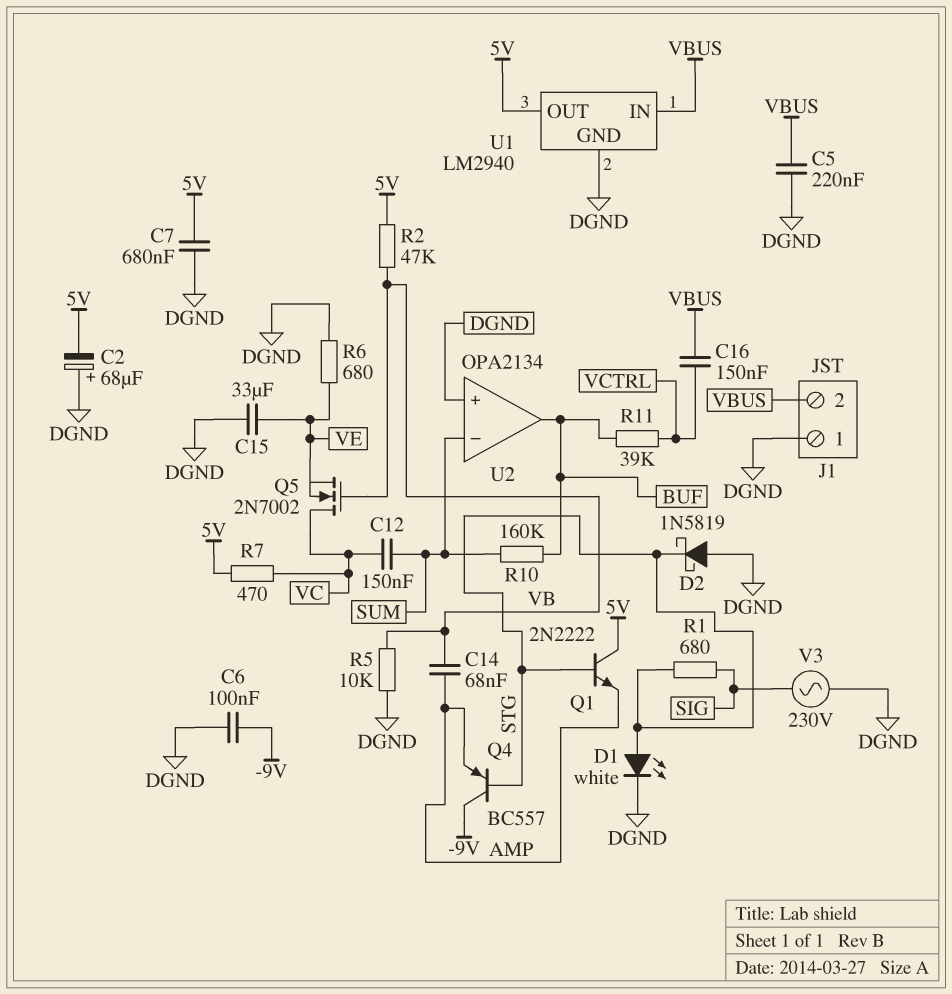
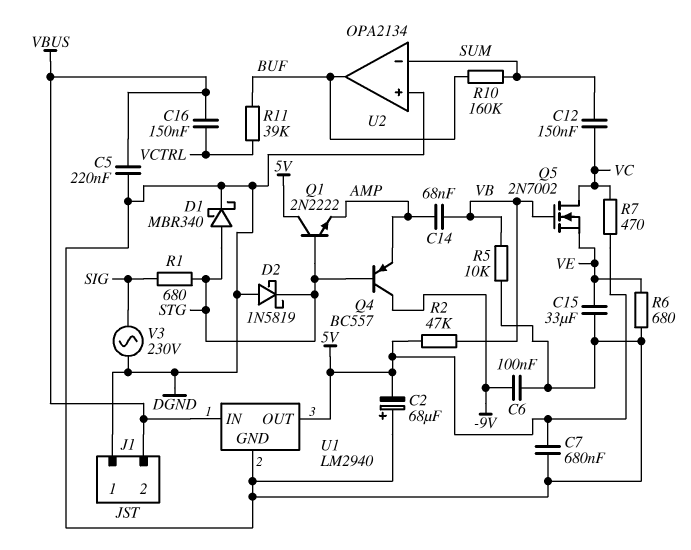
D1: LED white (A STG, K DGND) -> schottky MBR340 (A STG, K DGND)

